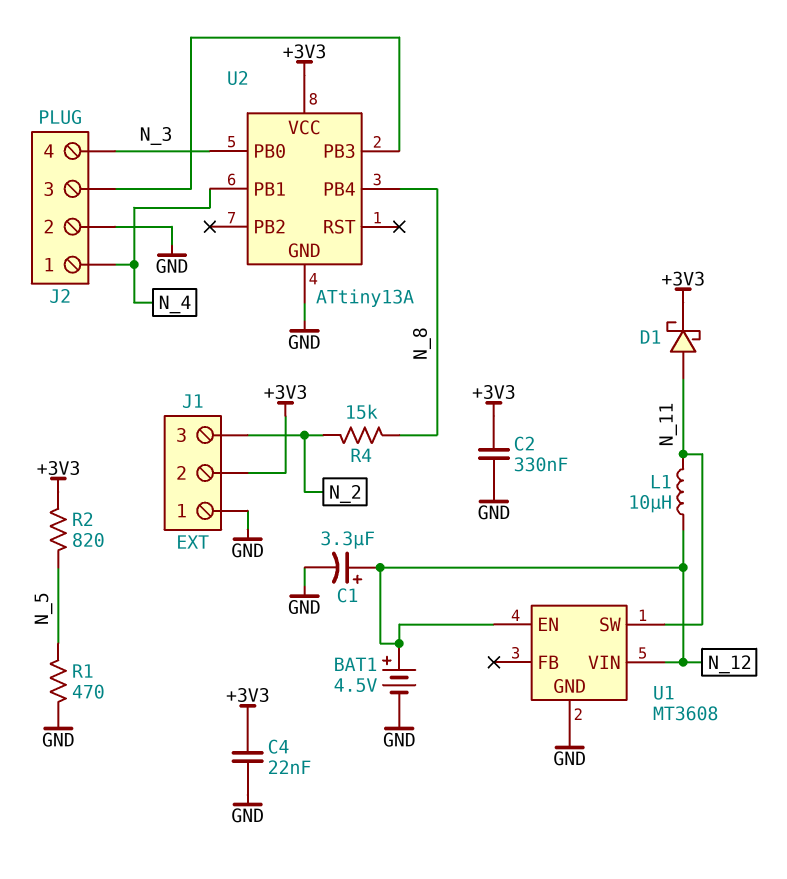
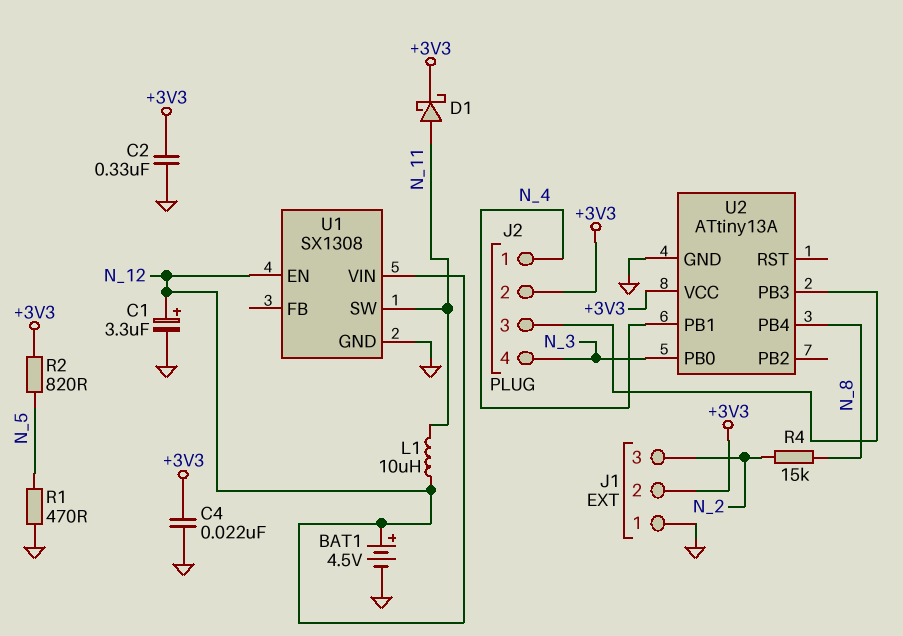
J2 pin 2: GND -> +3V3
U1: MT3608 -> SX1308

